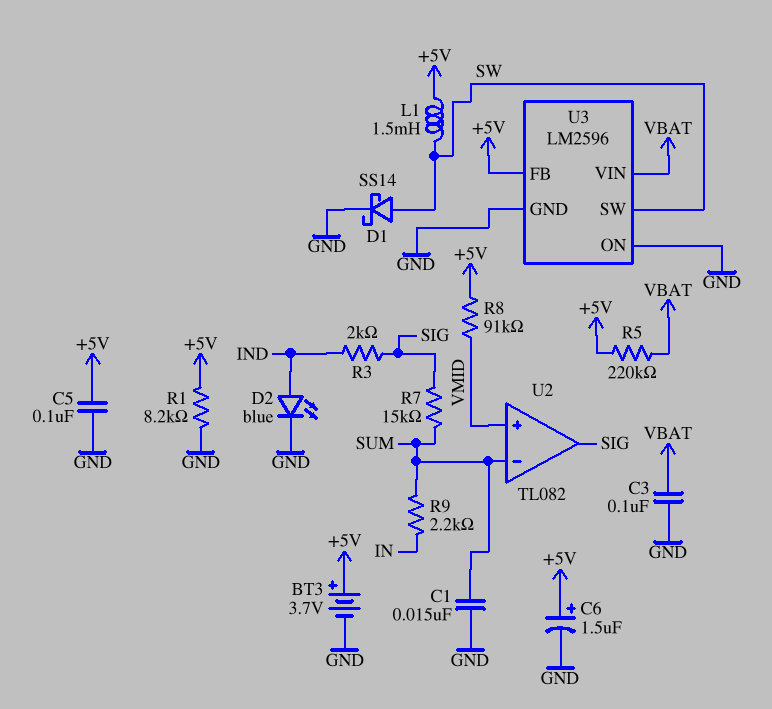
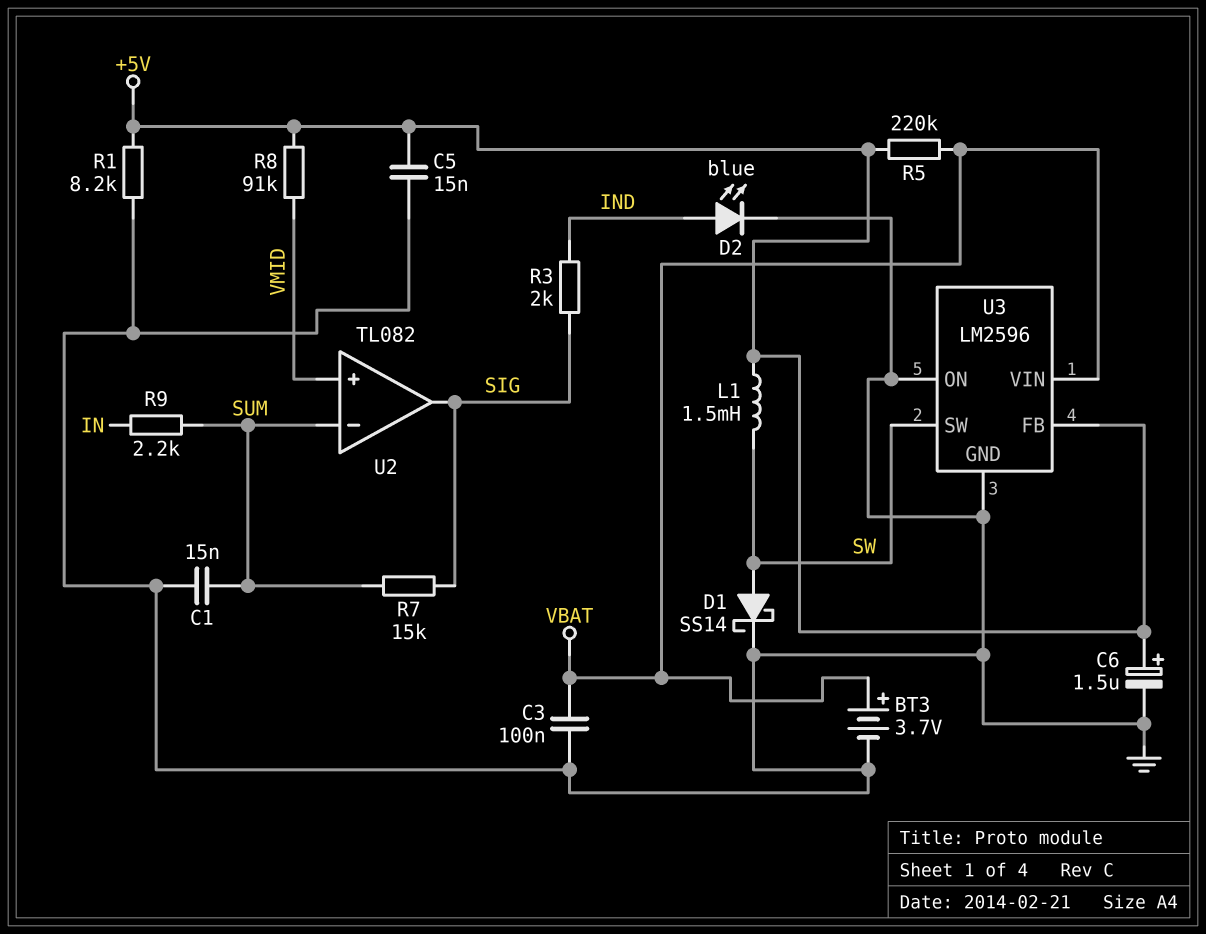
BT3: 3.7V (plus +5V, minus GND) -> 3.7V (plus VBAT, minus GND)
C5: 100nF (+5V, GND) -> 15nF (+5V, GND)

